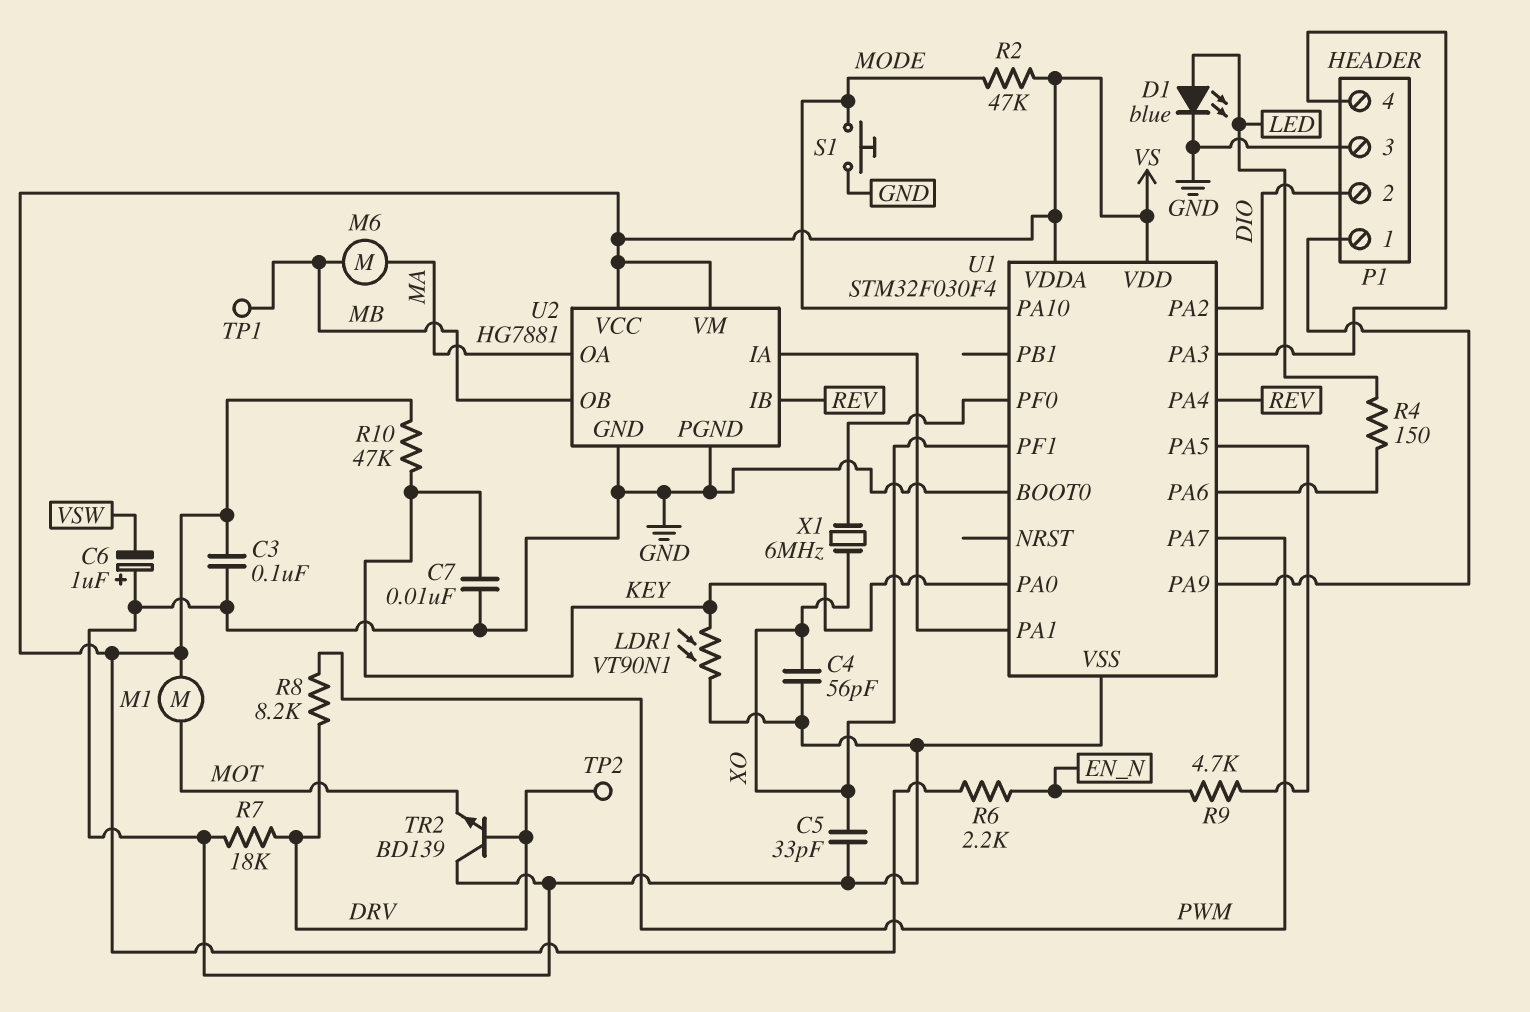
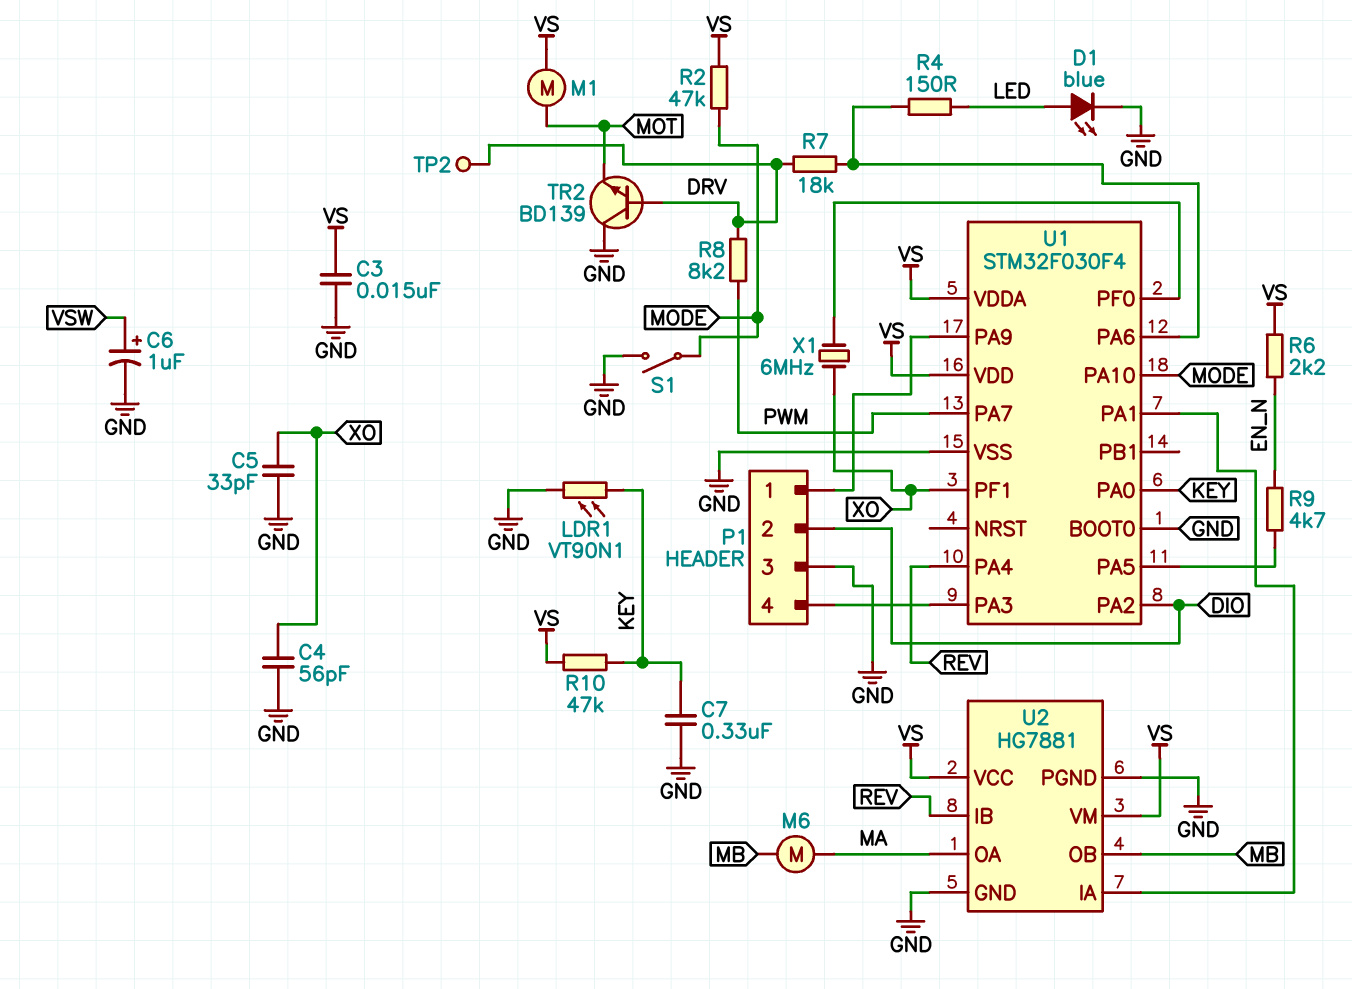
C3: 100nF (GND, VS) -> 15nF (GND, VS)
C6: 1uF (plus GND, minus VSW) -> 1uF (plus VSW, minus GND)
C7: 10nF (GND, KEY) -> 330nF (GND, KEY)
R7: 18k (DRV, GND) -> 18k (DRV, U1/PA6)
S1: button (GND, MODE) -> switch (GND, MODE)
TP1: test point (MB) -> none

